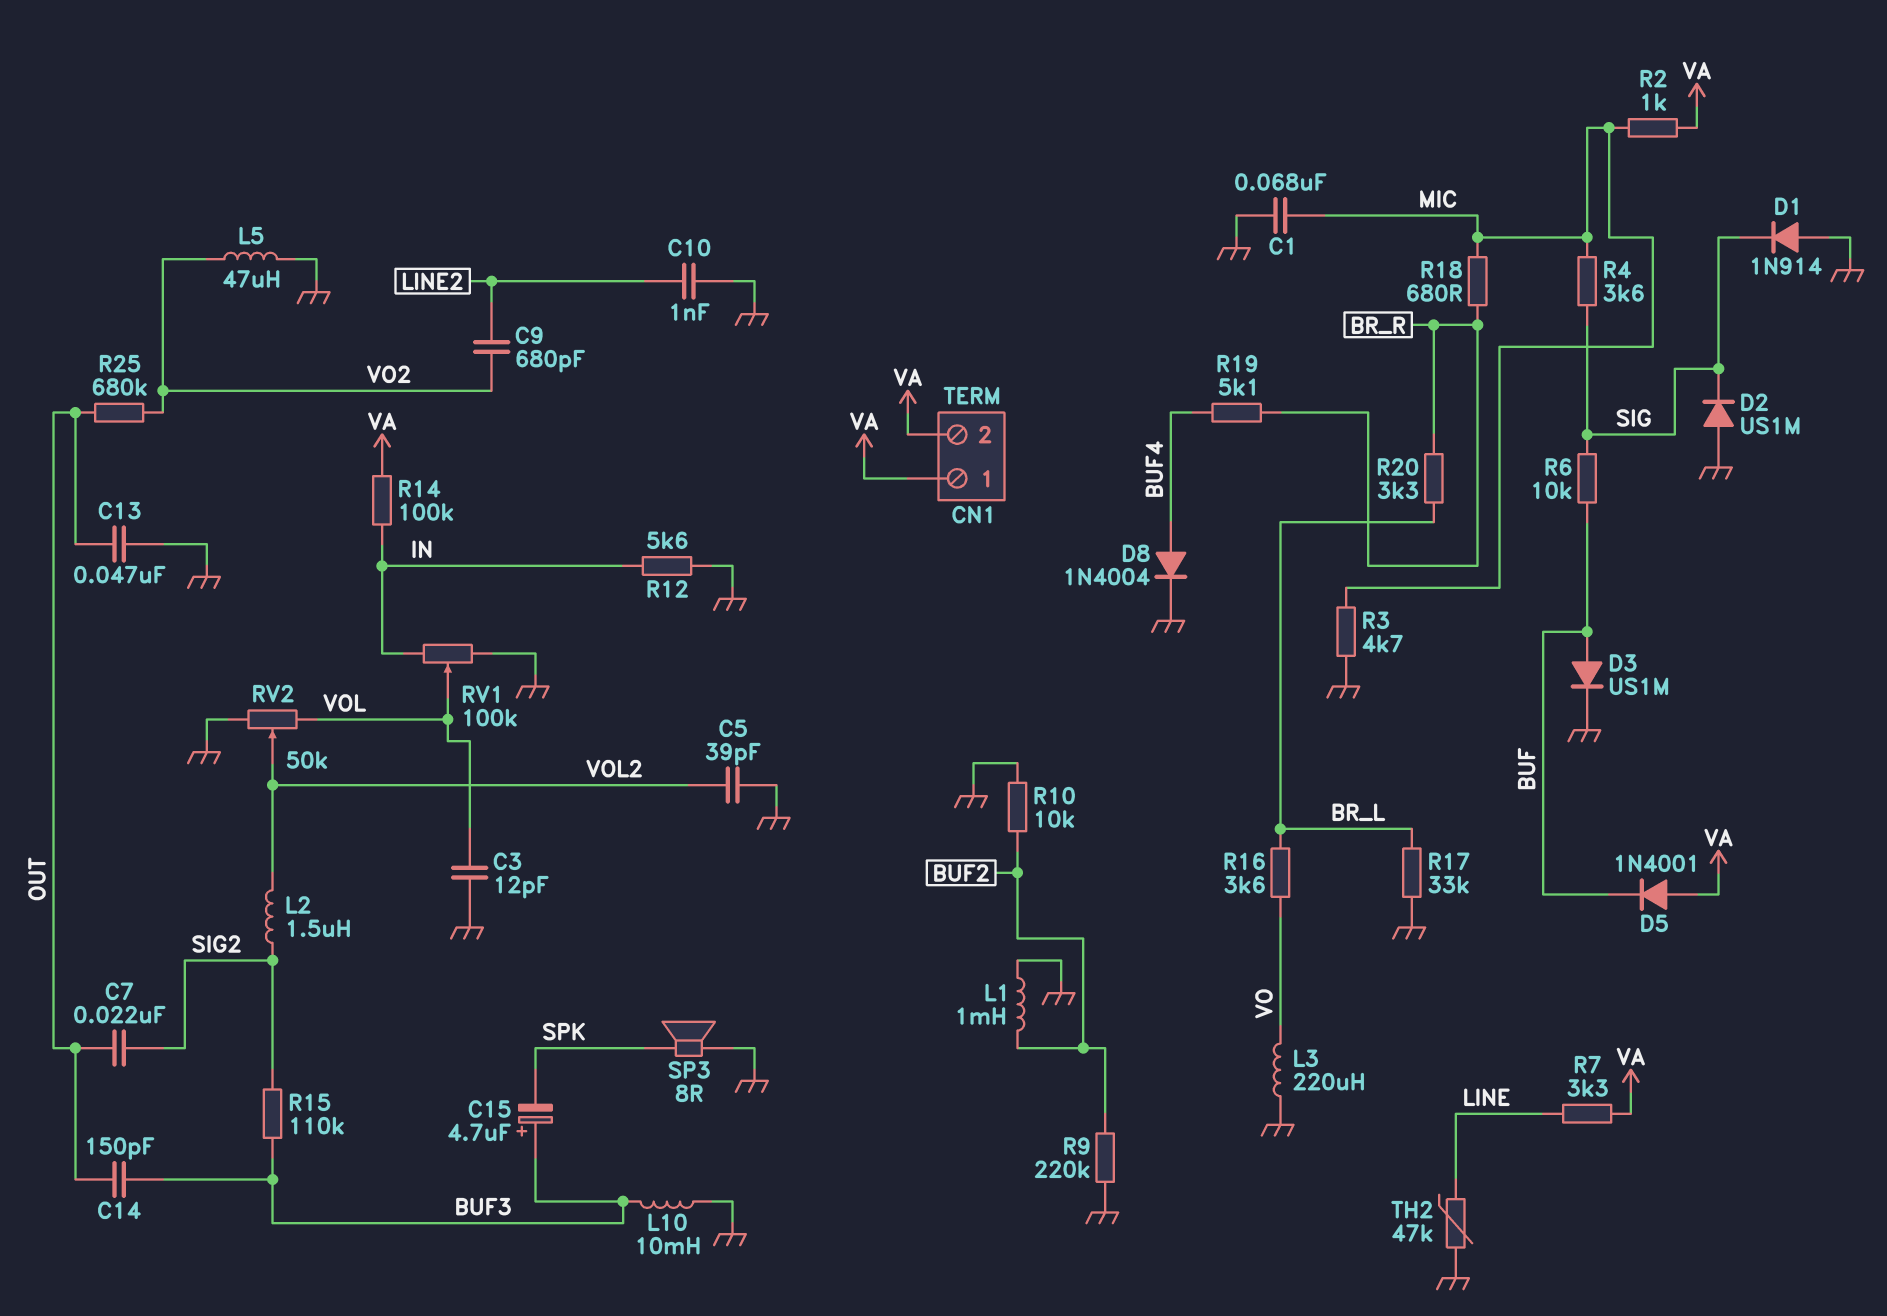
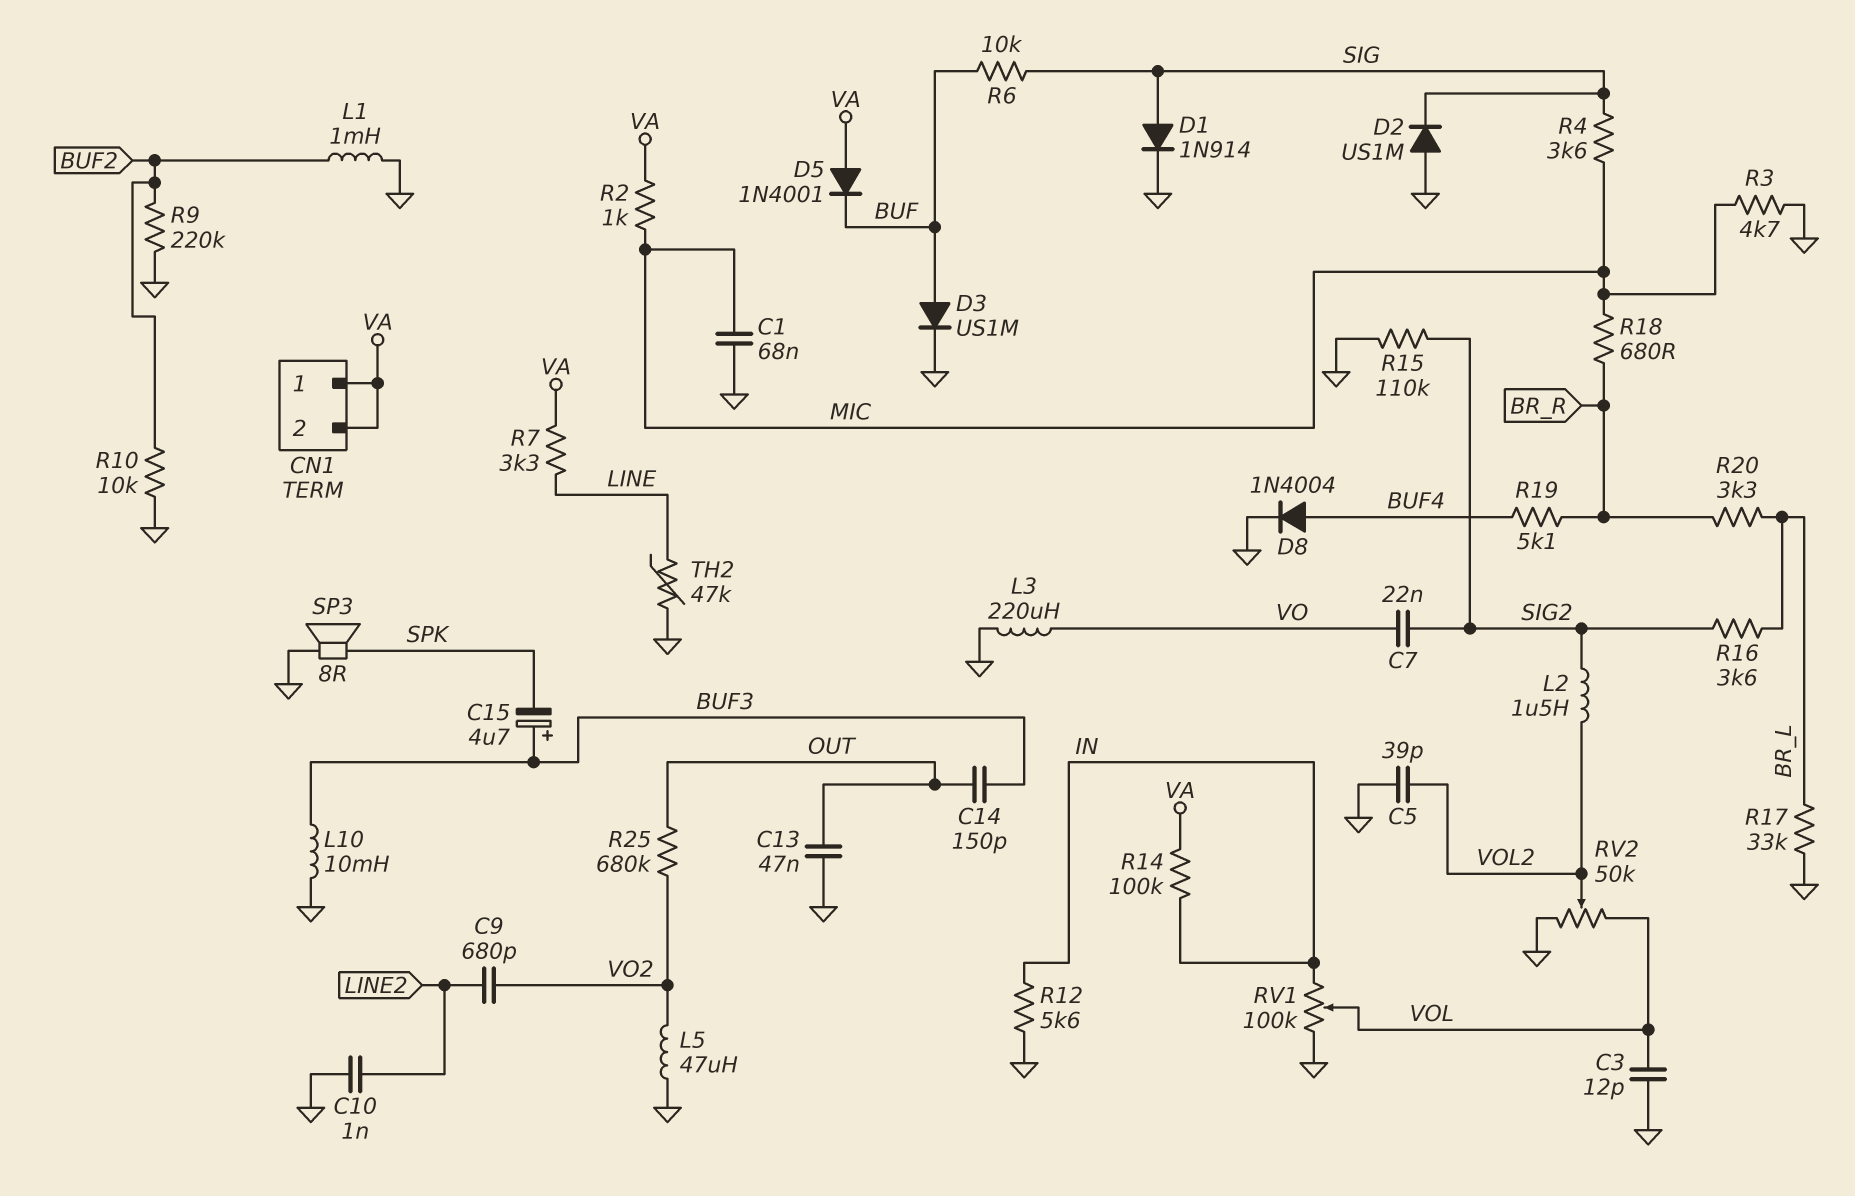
C7: 22nF (OUT, SIG2) -> 22nF (SIG2, VO)
D1: diode 1N914 (A GND, K SIG) -> diode 1N914 (A SIG, K GND)
R15: 110k (BUF3, SIG2) -> 110k (GND, SIG2)
R16: 3.6k (BR_L, VO) -> 3.6k (BR_L, SIG2)

